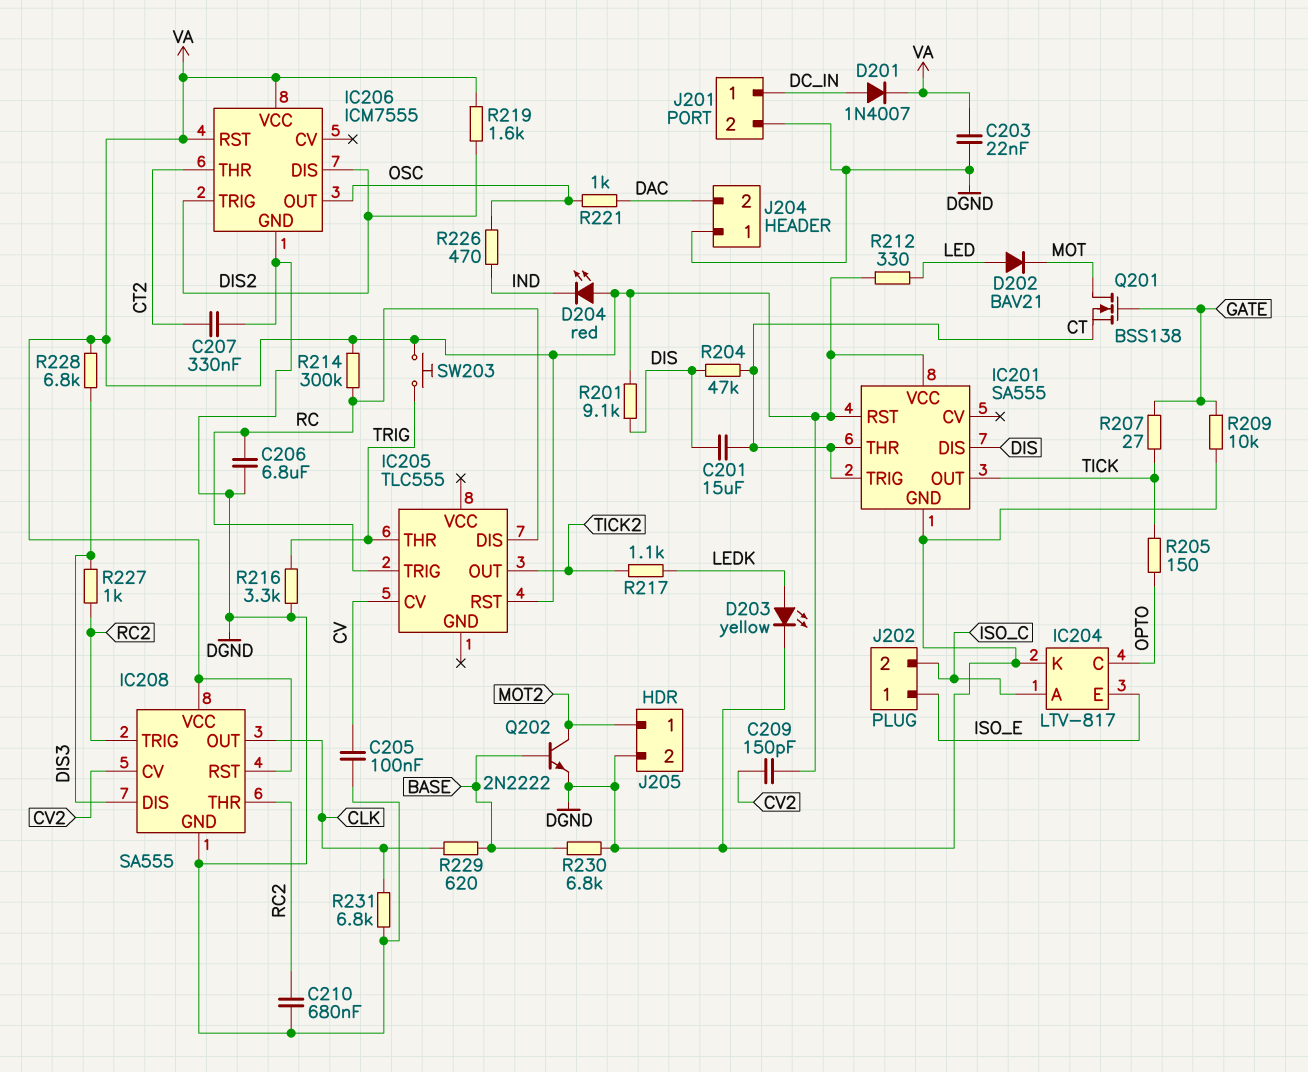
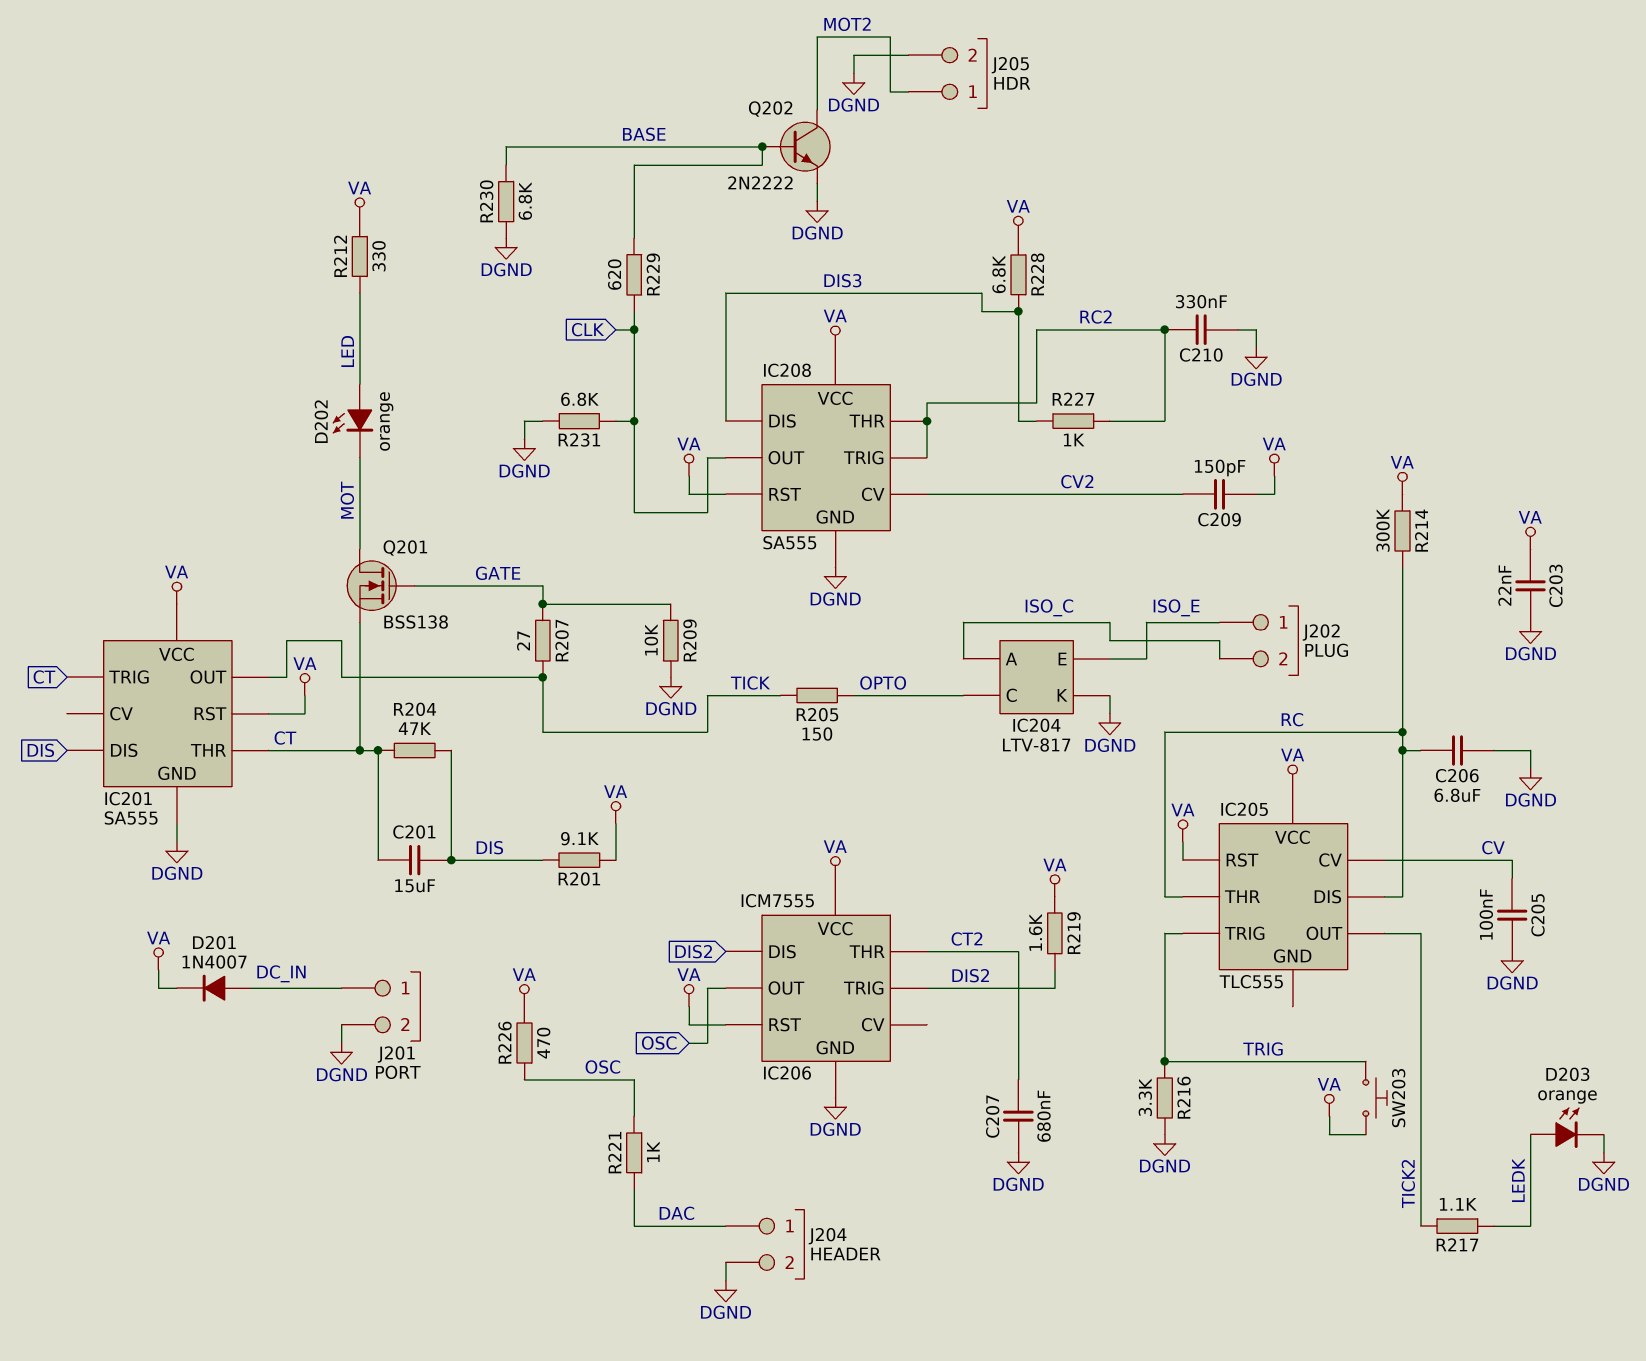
C207: 330nF (CT2, DGND) -> 680nF (CT2, DGND)
C210: 680nF (DGND, RC2) -> 330nF (DGND, RC2)
D202: diode BAV21 (A LED, K MOT) -> LED orange (A LED, K MOT)
D203: LED yellow (A LEDK, K DGND) -> LED orange (A LEDK, K DGND)
D204: LED red (A VA, K IND) -> none
IC205 pin THR: TRIG -> RC
IC205 pin TRIG: RC -> TRIG
IC205 pin VCC: none -> VA
J204 pin 1: DGND -> DAC
J204 pin 2: DAC -> DGND
R226: 470 (IND, OSC) -> 470 (OSC, VA)

